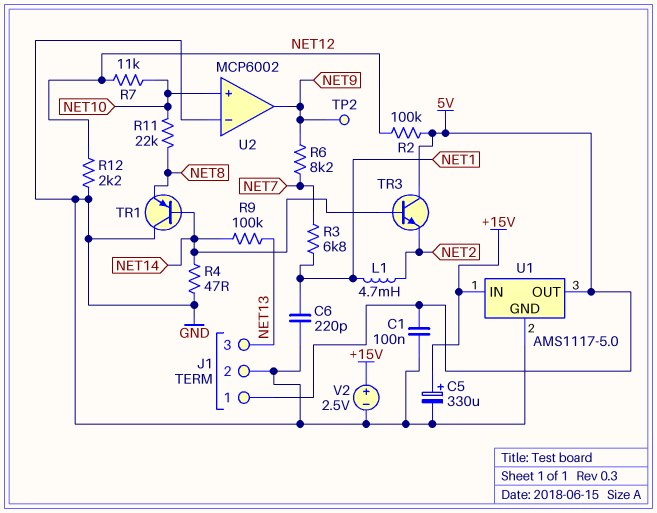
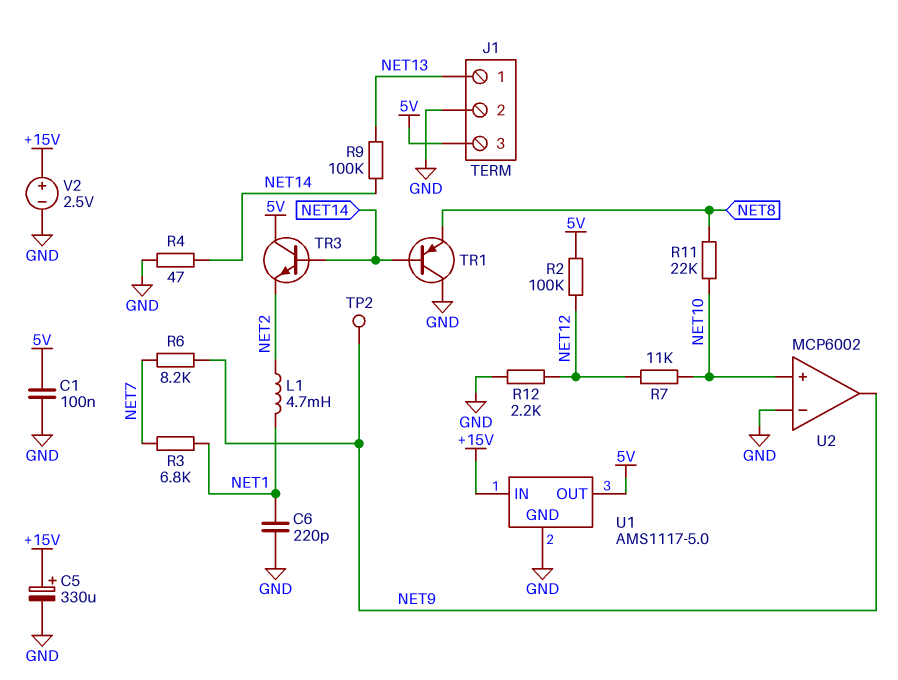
J1 pin 1: 5V -> NET13
J1 pin 3: NET13 -> 5V

